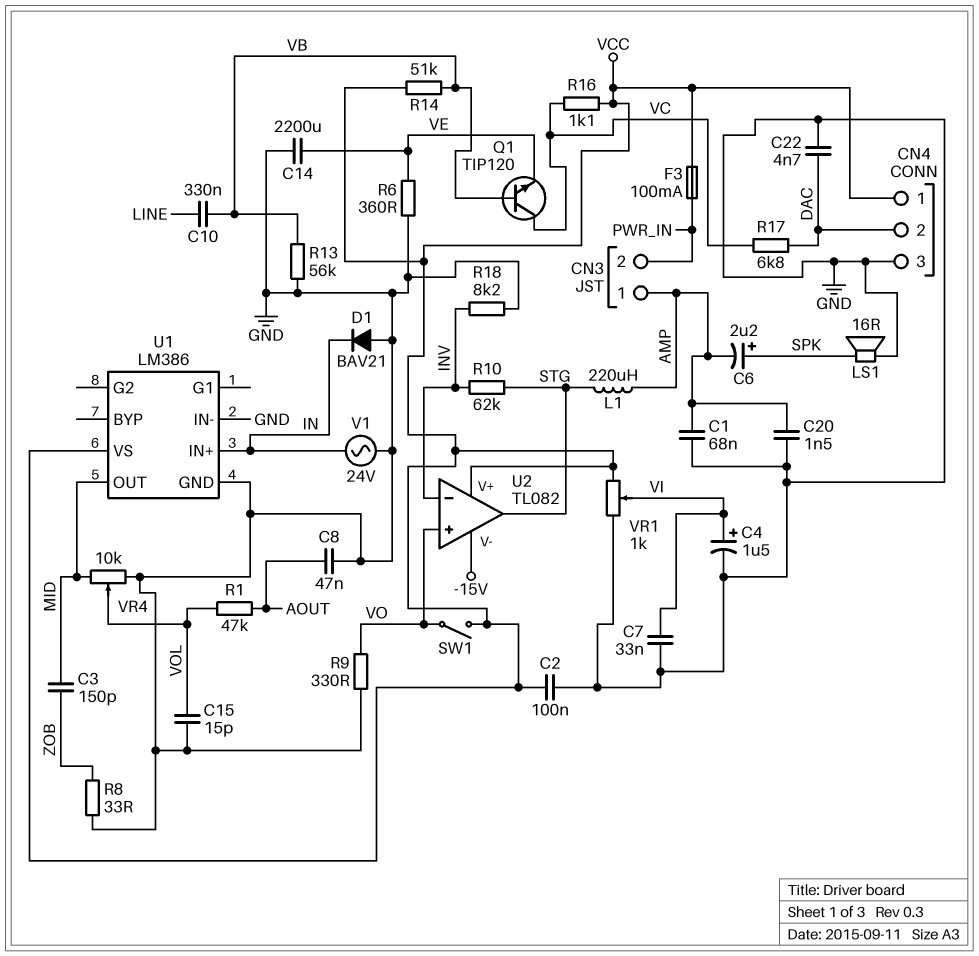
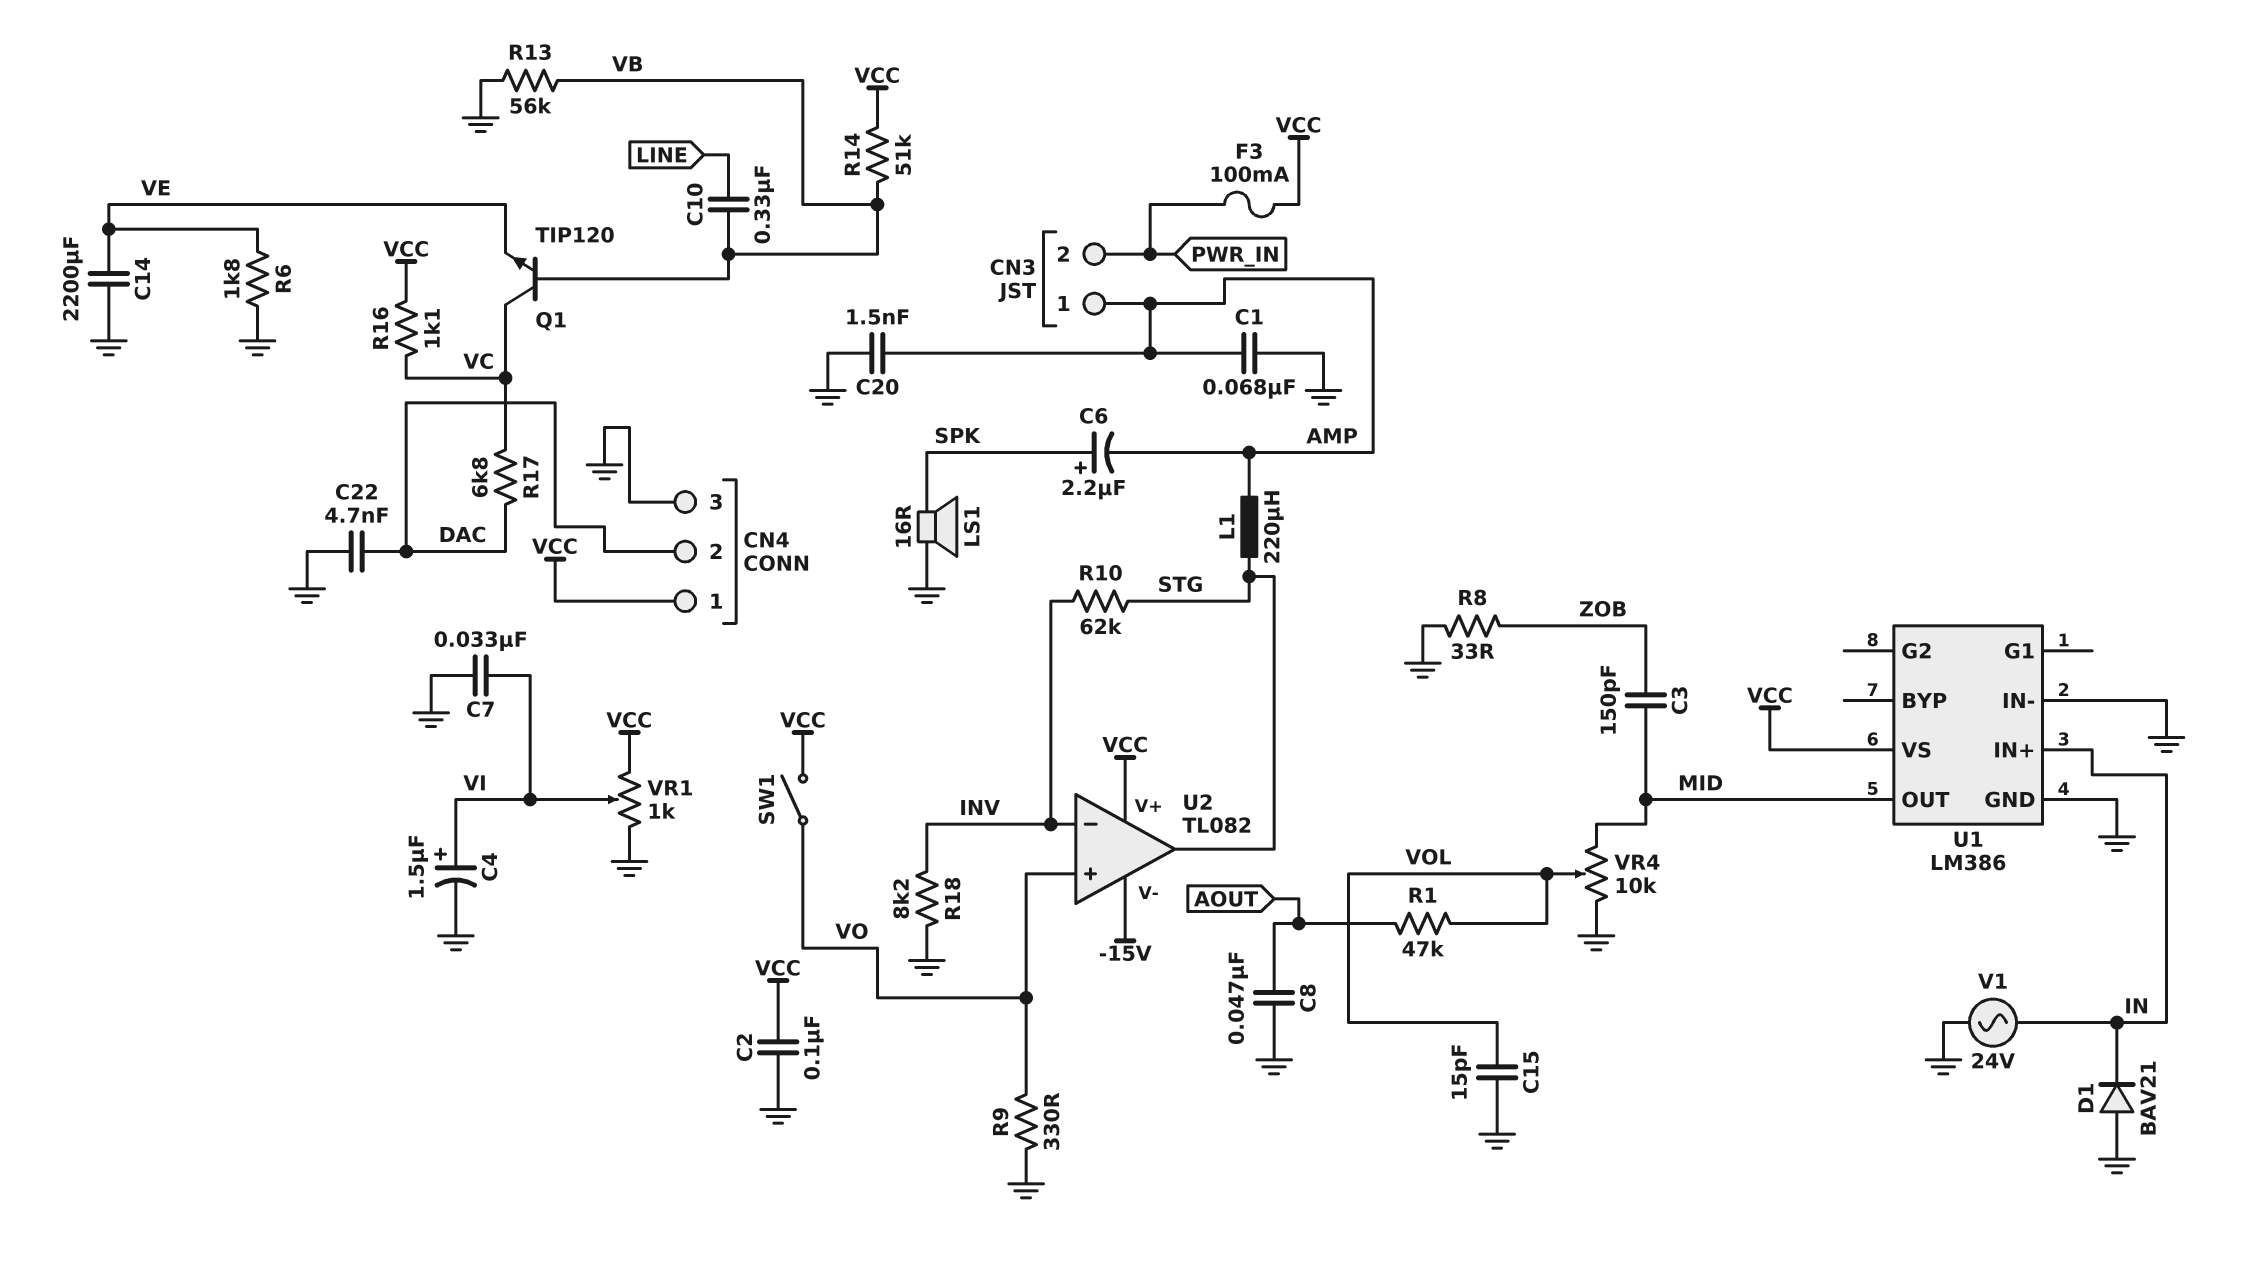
R6: 360 (GND, VE) -> 1.8k (GND, VE)

